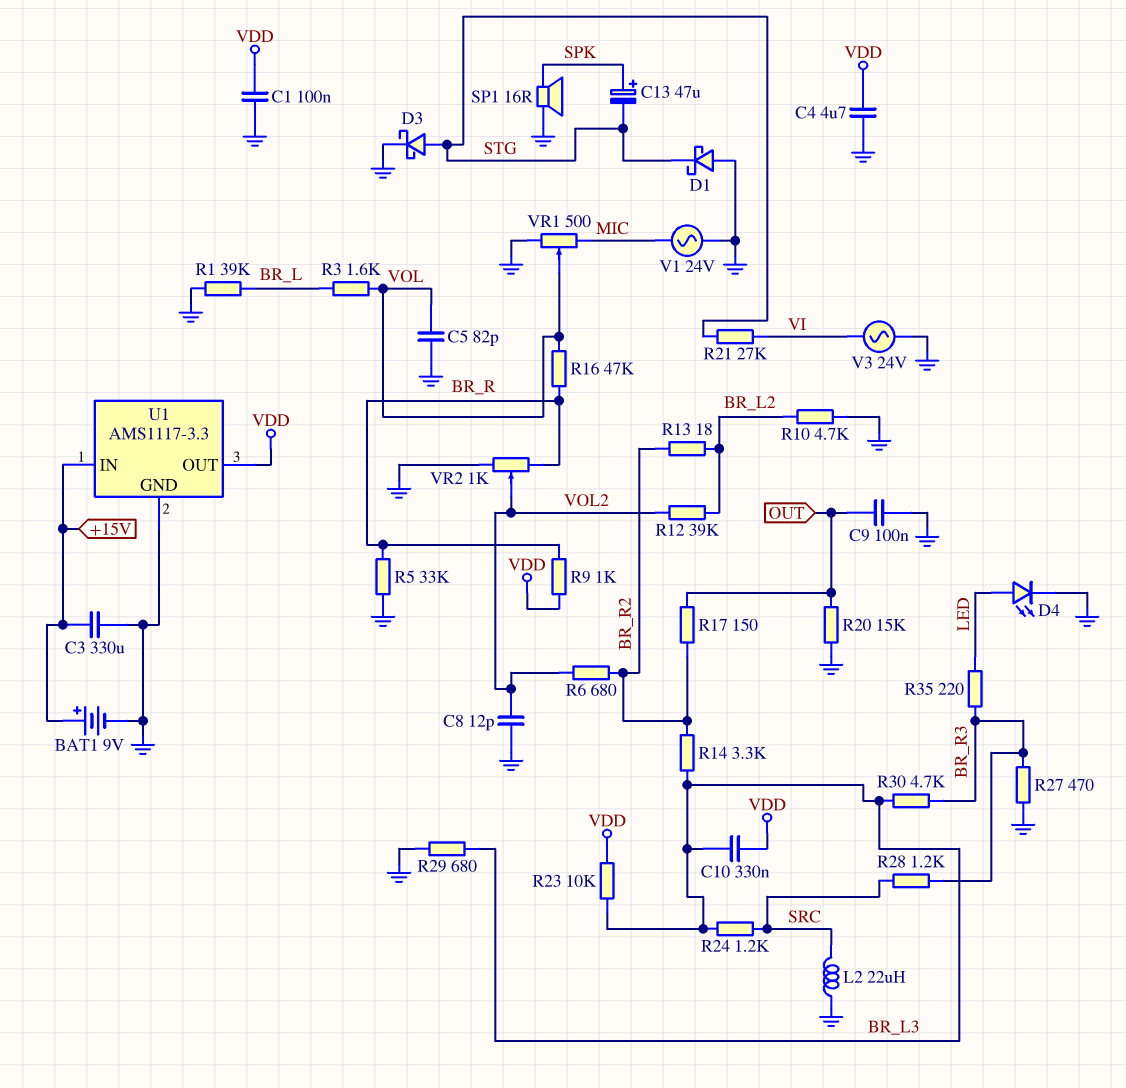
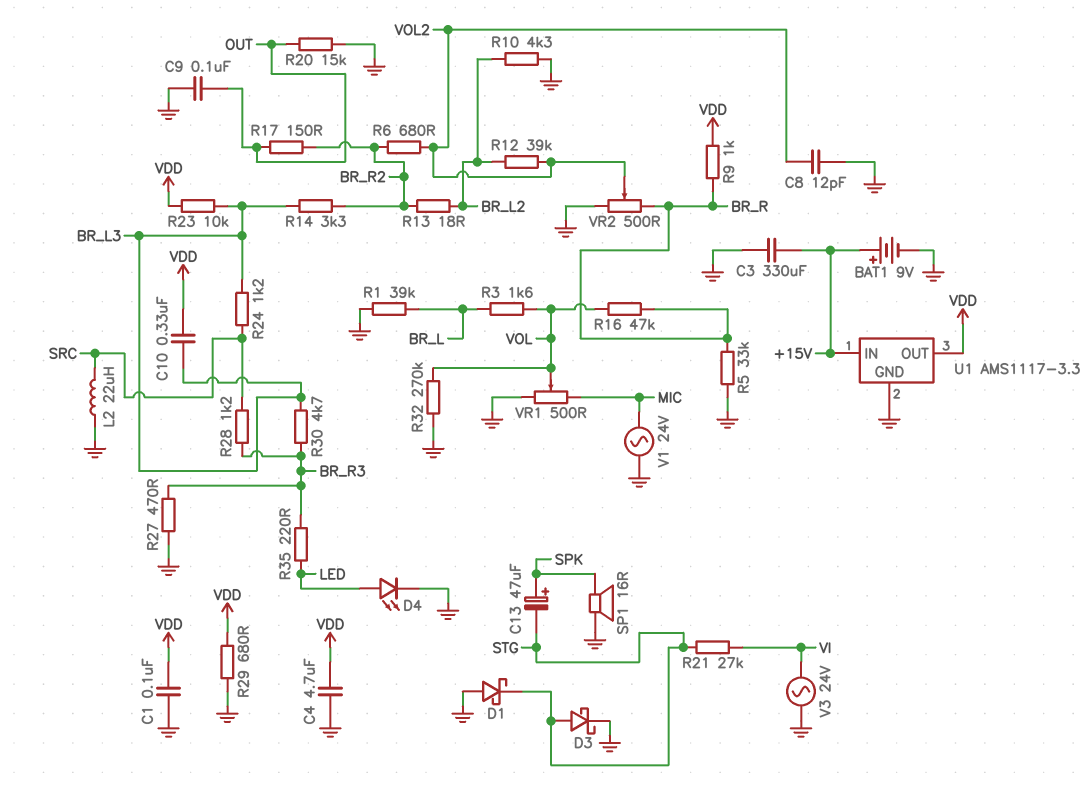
C5: 82pF (GND, VOL) -> none
R10: 4.7k (BR_L2, GND) -> 4.3k (BR_L2, GND)
R29: 680 (BR_L3, GND) -> 680 (GND, VDD)
R32: none -> 270k (GND, VOL)
VR2: 1k (BR_R, GND, wiper VOL2) -> 500 (BR_R, GND, wiper VOL2)

